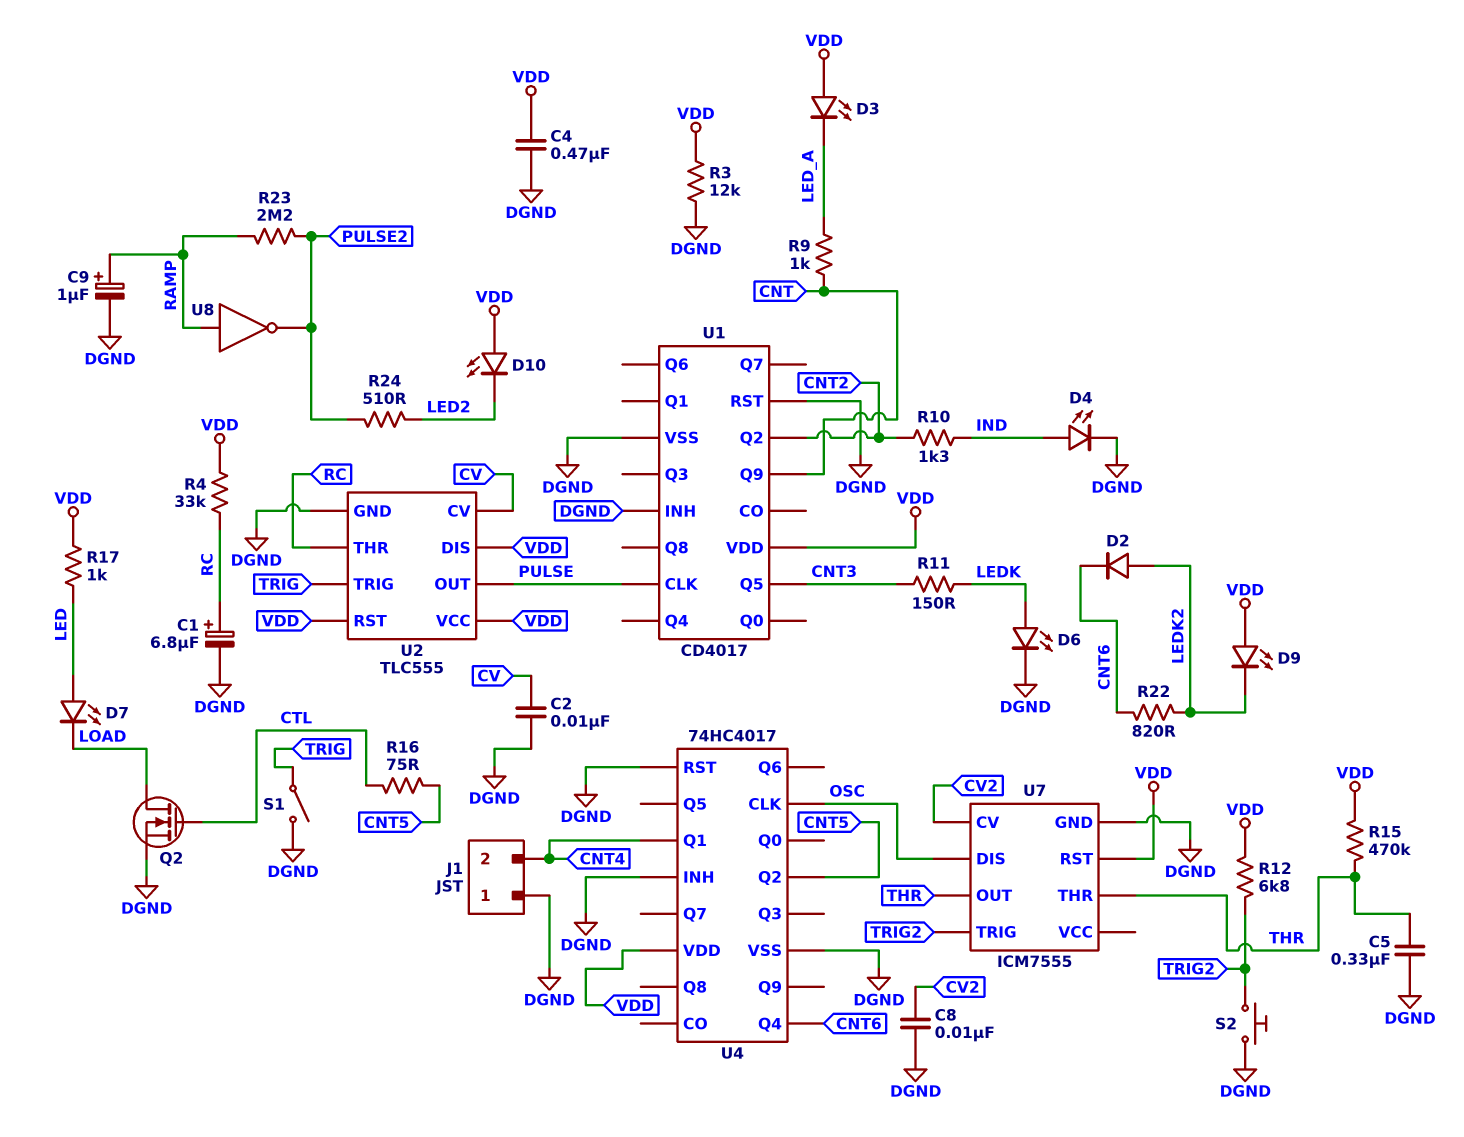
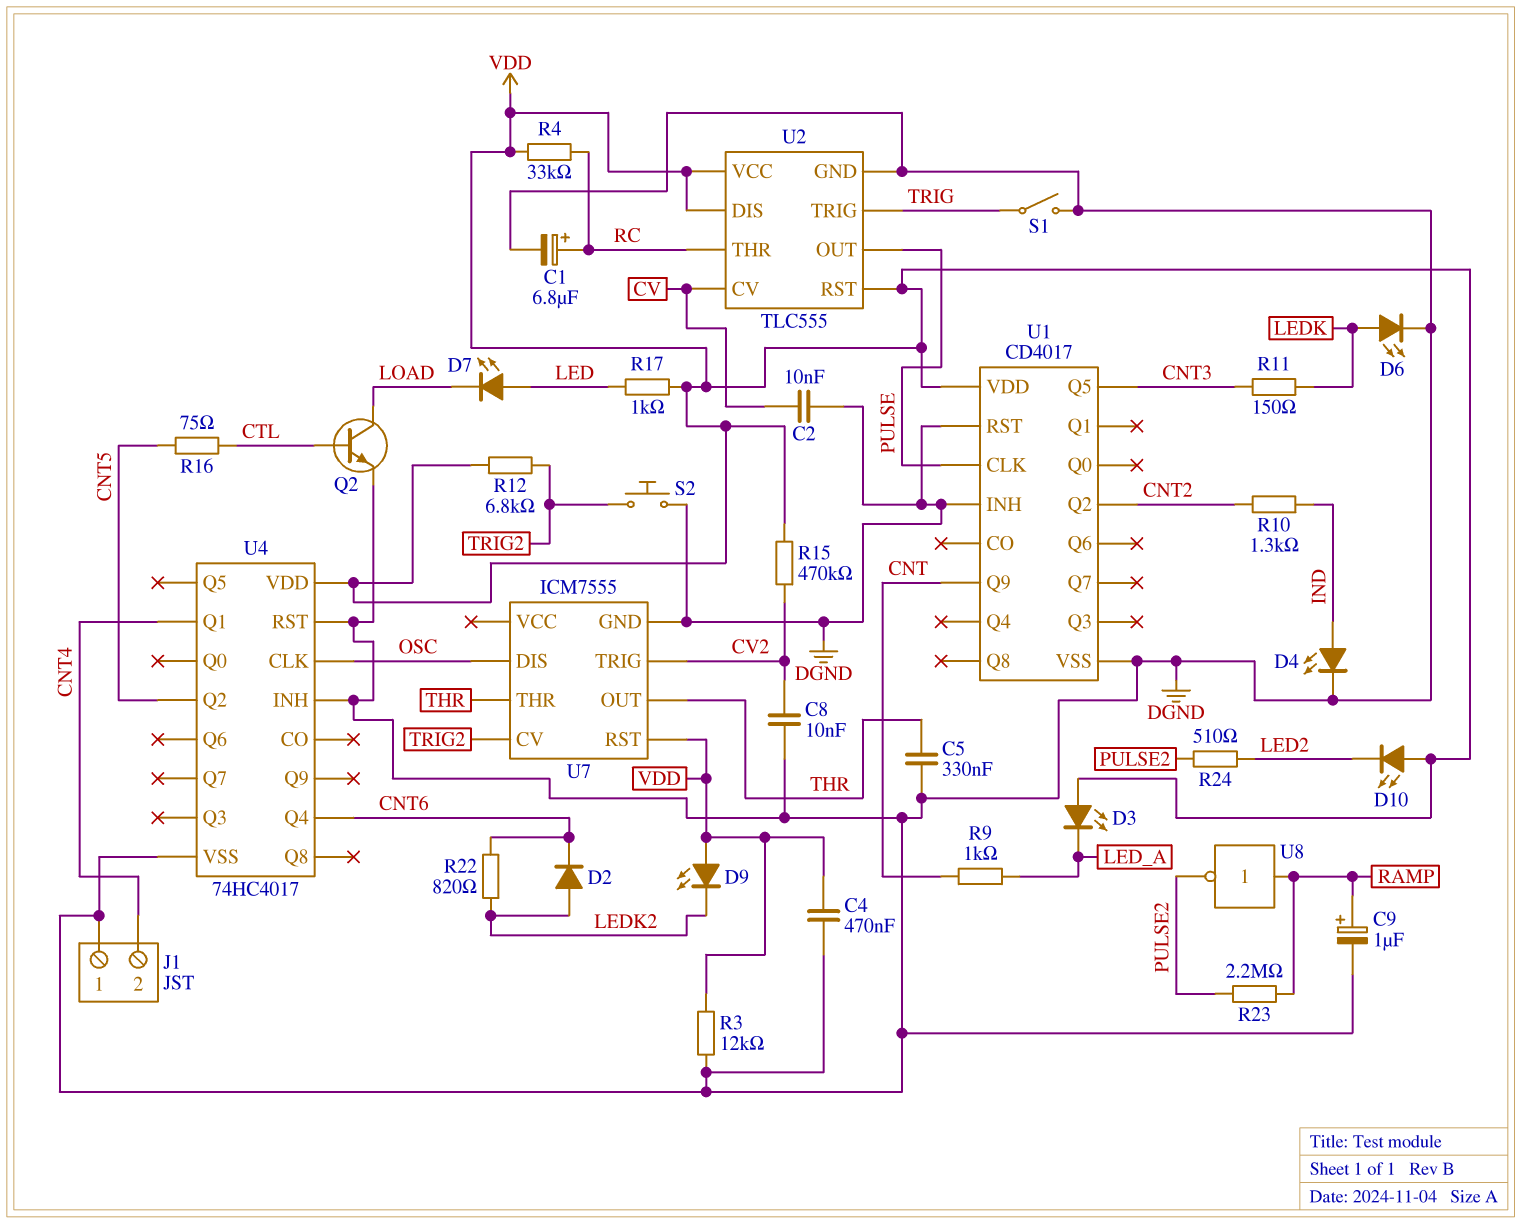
Q2: NMOS (G CTL, D LOAD, S DGND) -> NPN (B CTL, C LOAD, E DGND)
R15: 470k (THR, VDD) -> 470k (CV2, VDD)
U7 pin CV: CV2 -> TRIG2
U7 pin TRIG: TRIG2 -> CV2

